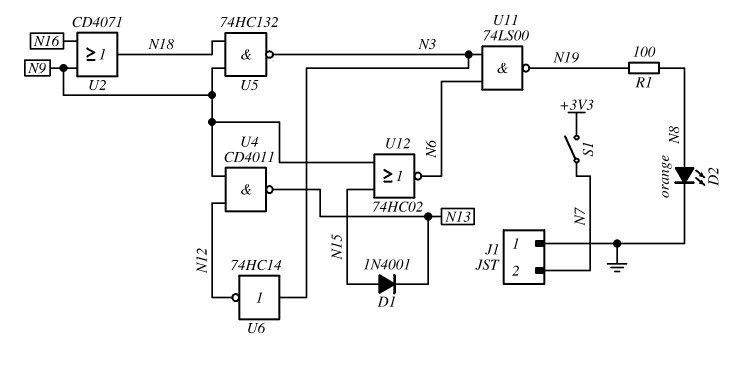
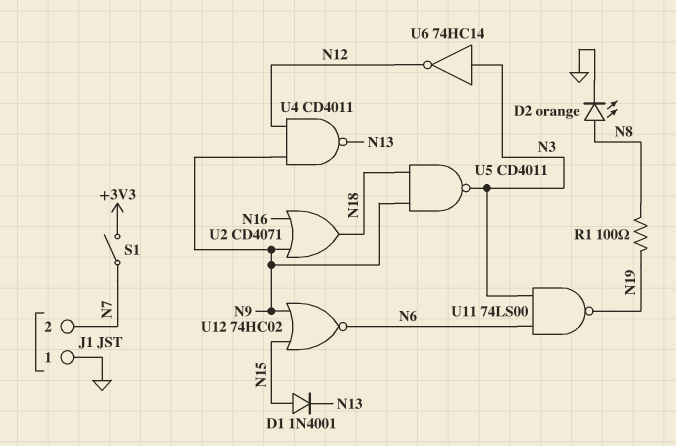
U5: NAND 74HC132 (in N9, in N18, out N3) -> NAND CD4011 (in N9, in N18, out N3)

